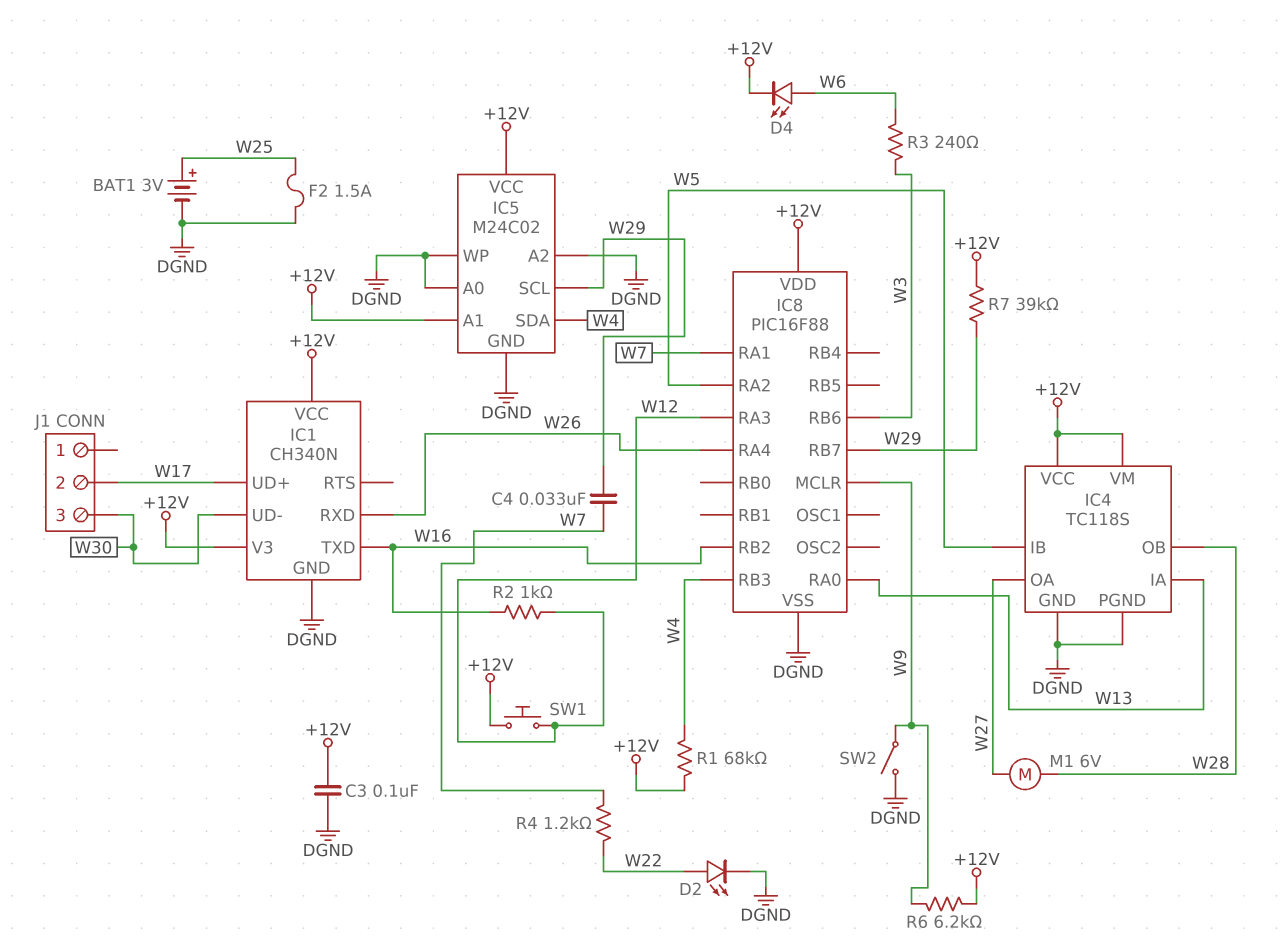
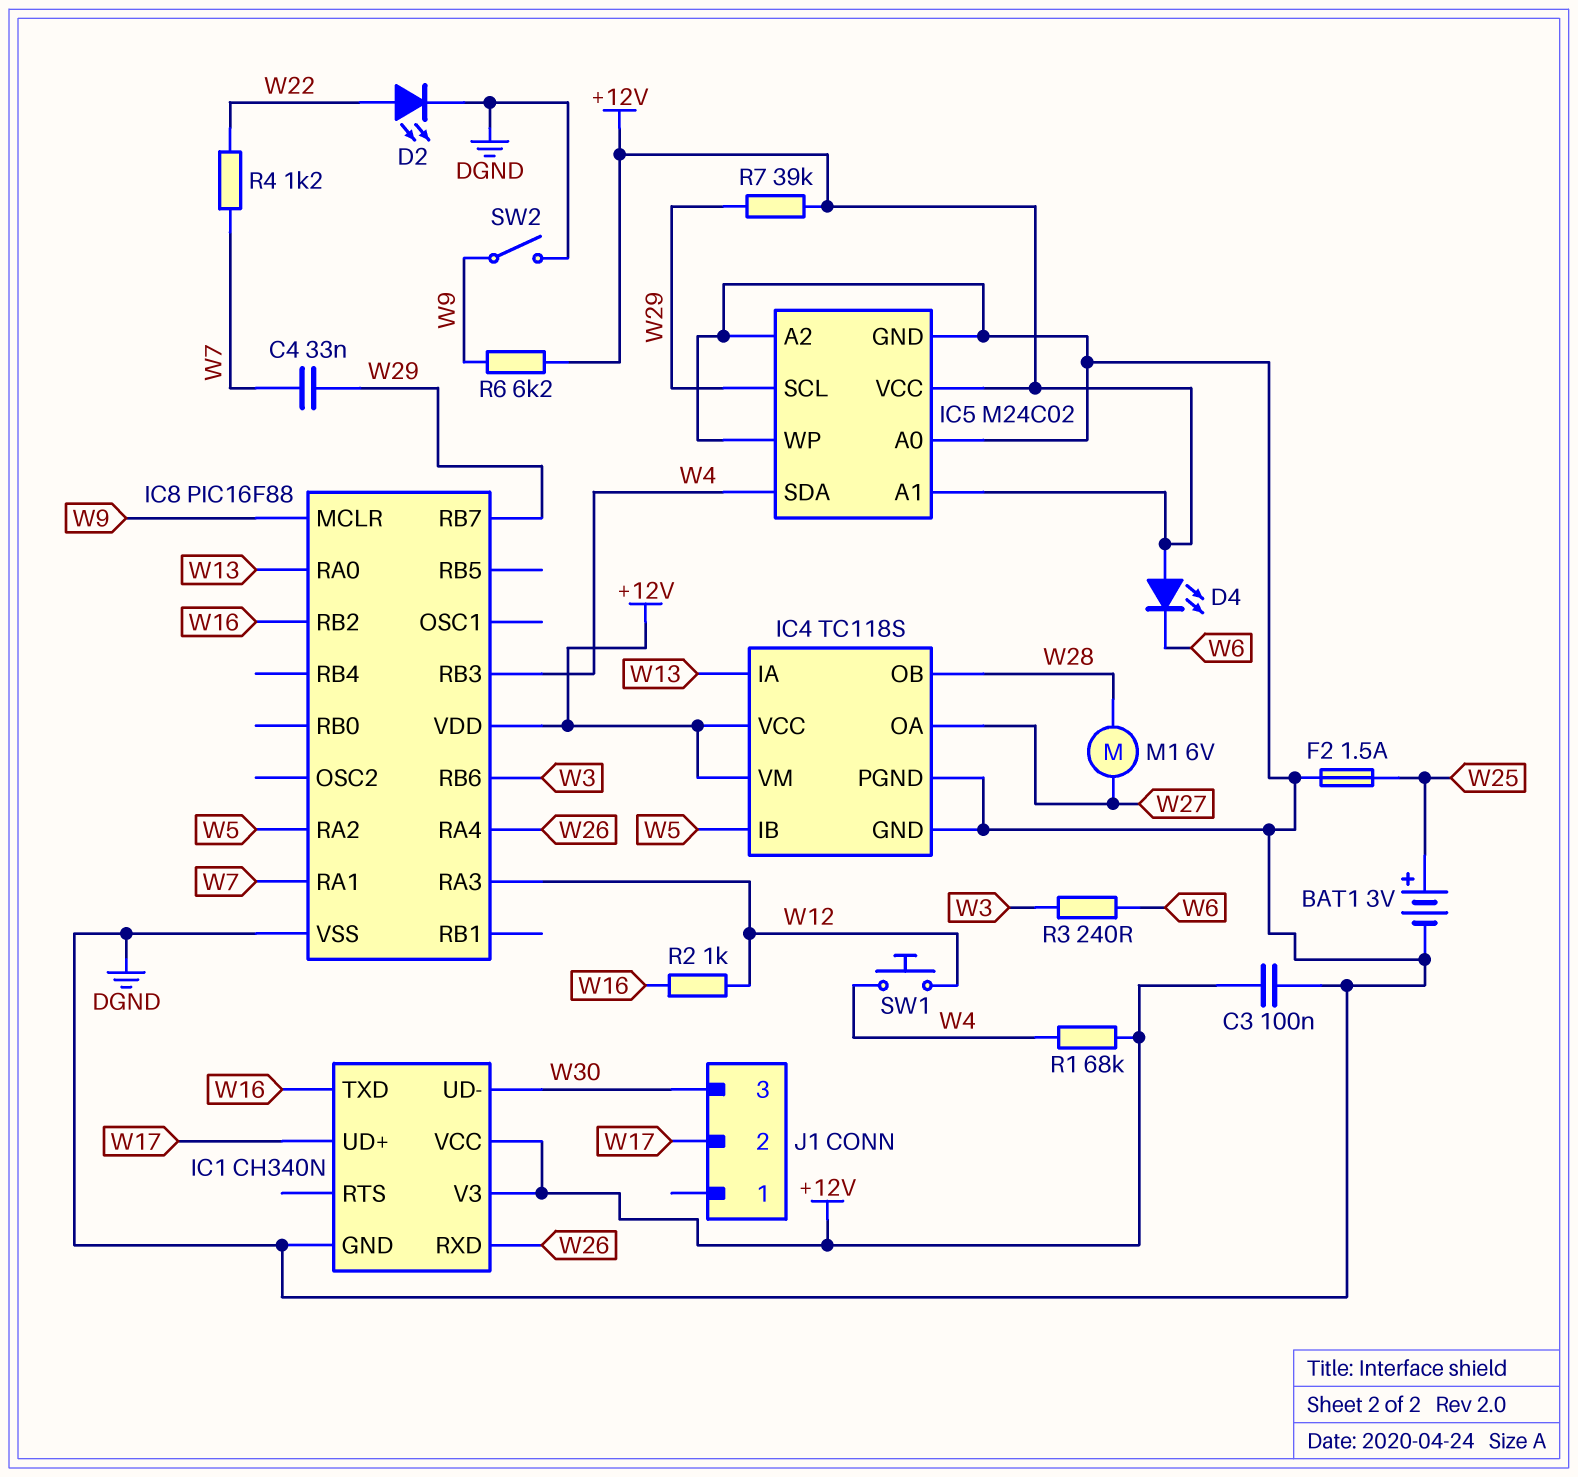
D4: LED (A W6, K +12V) -> LED (A +12V, K W6)
SW1: button (+12V, W12) -> button (W4, W12)

